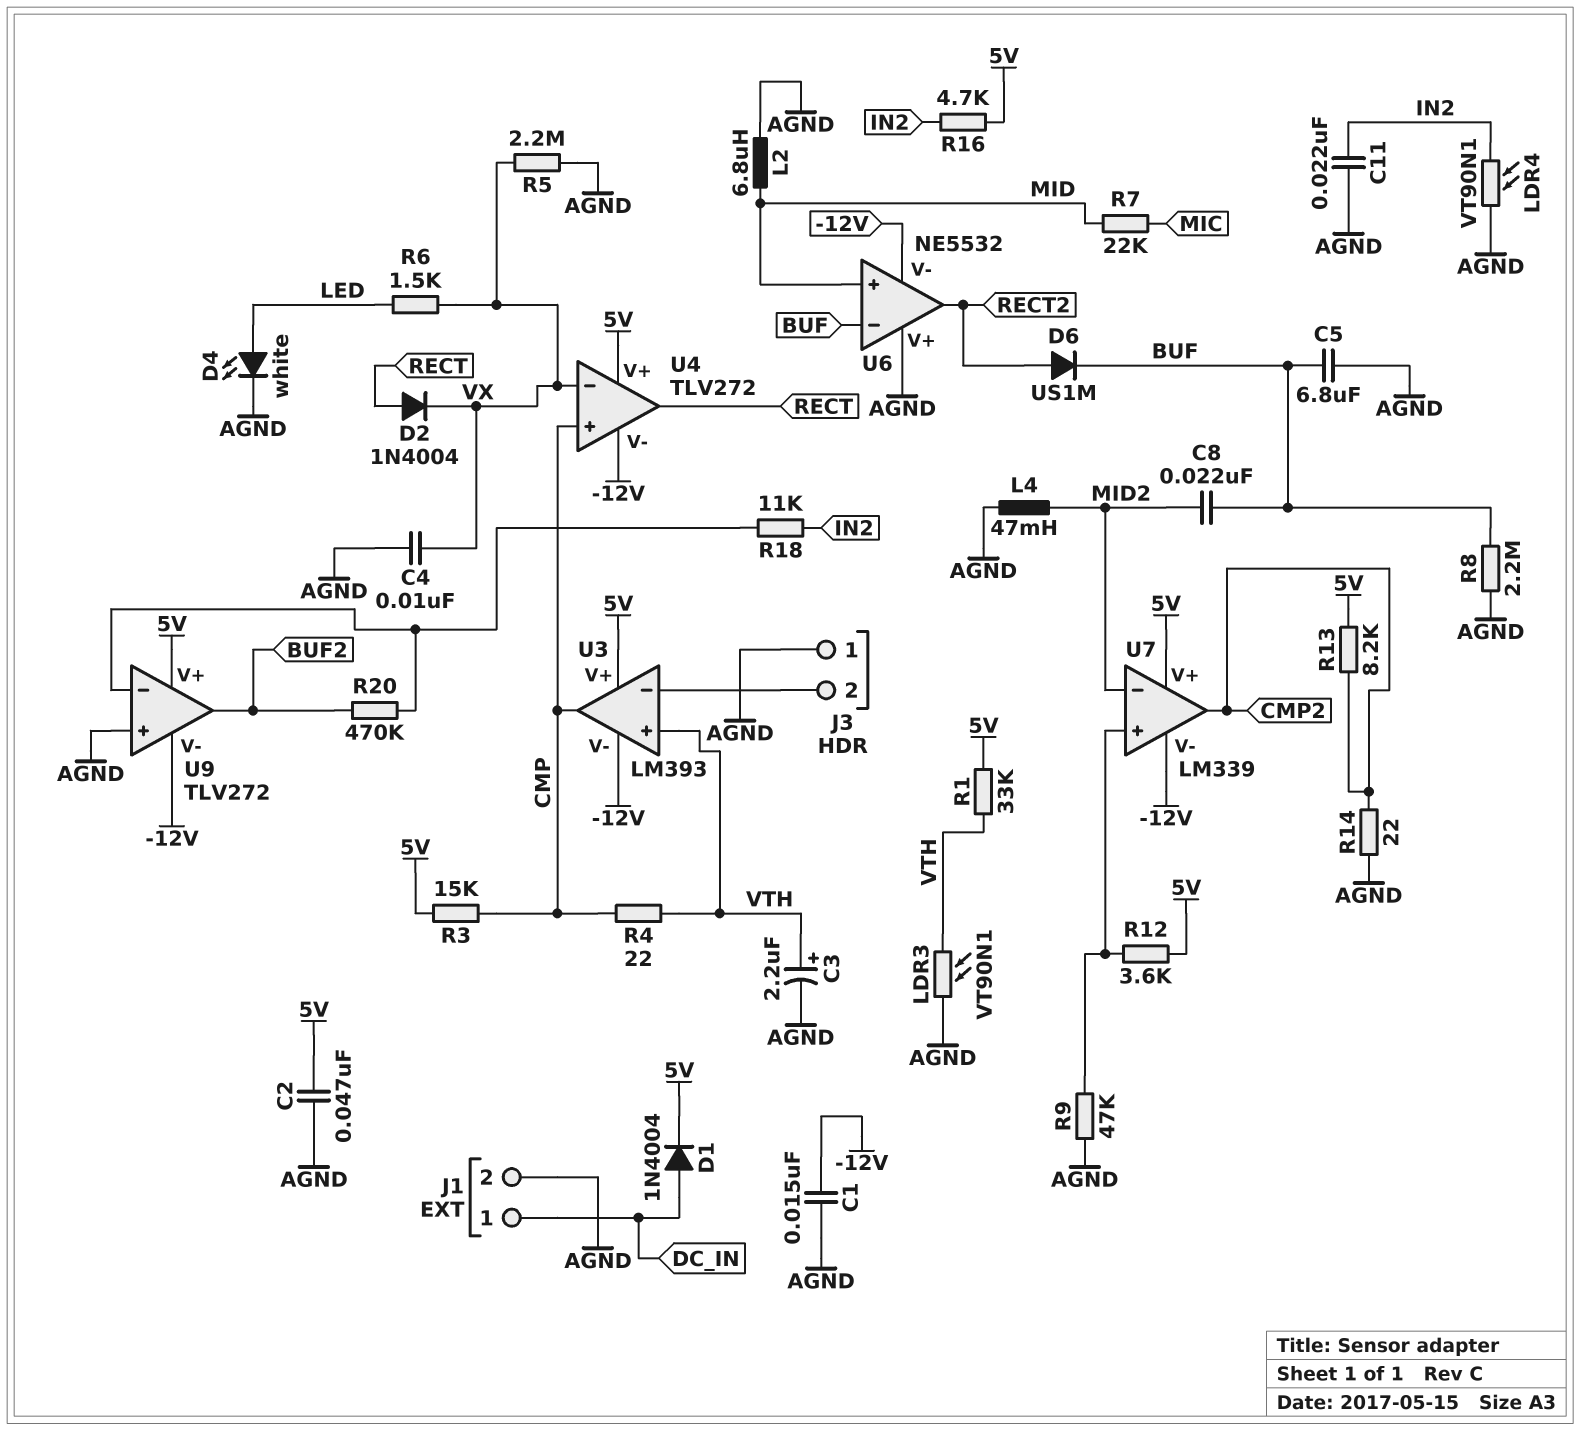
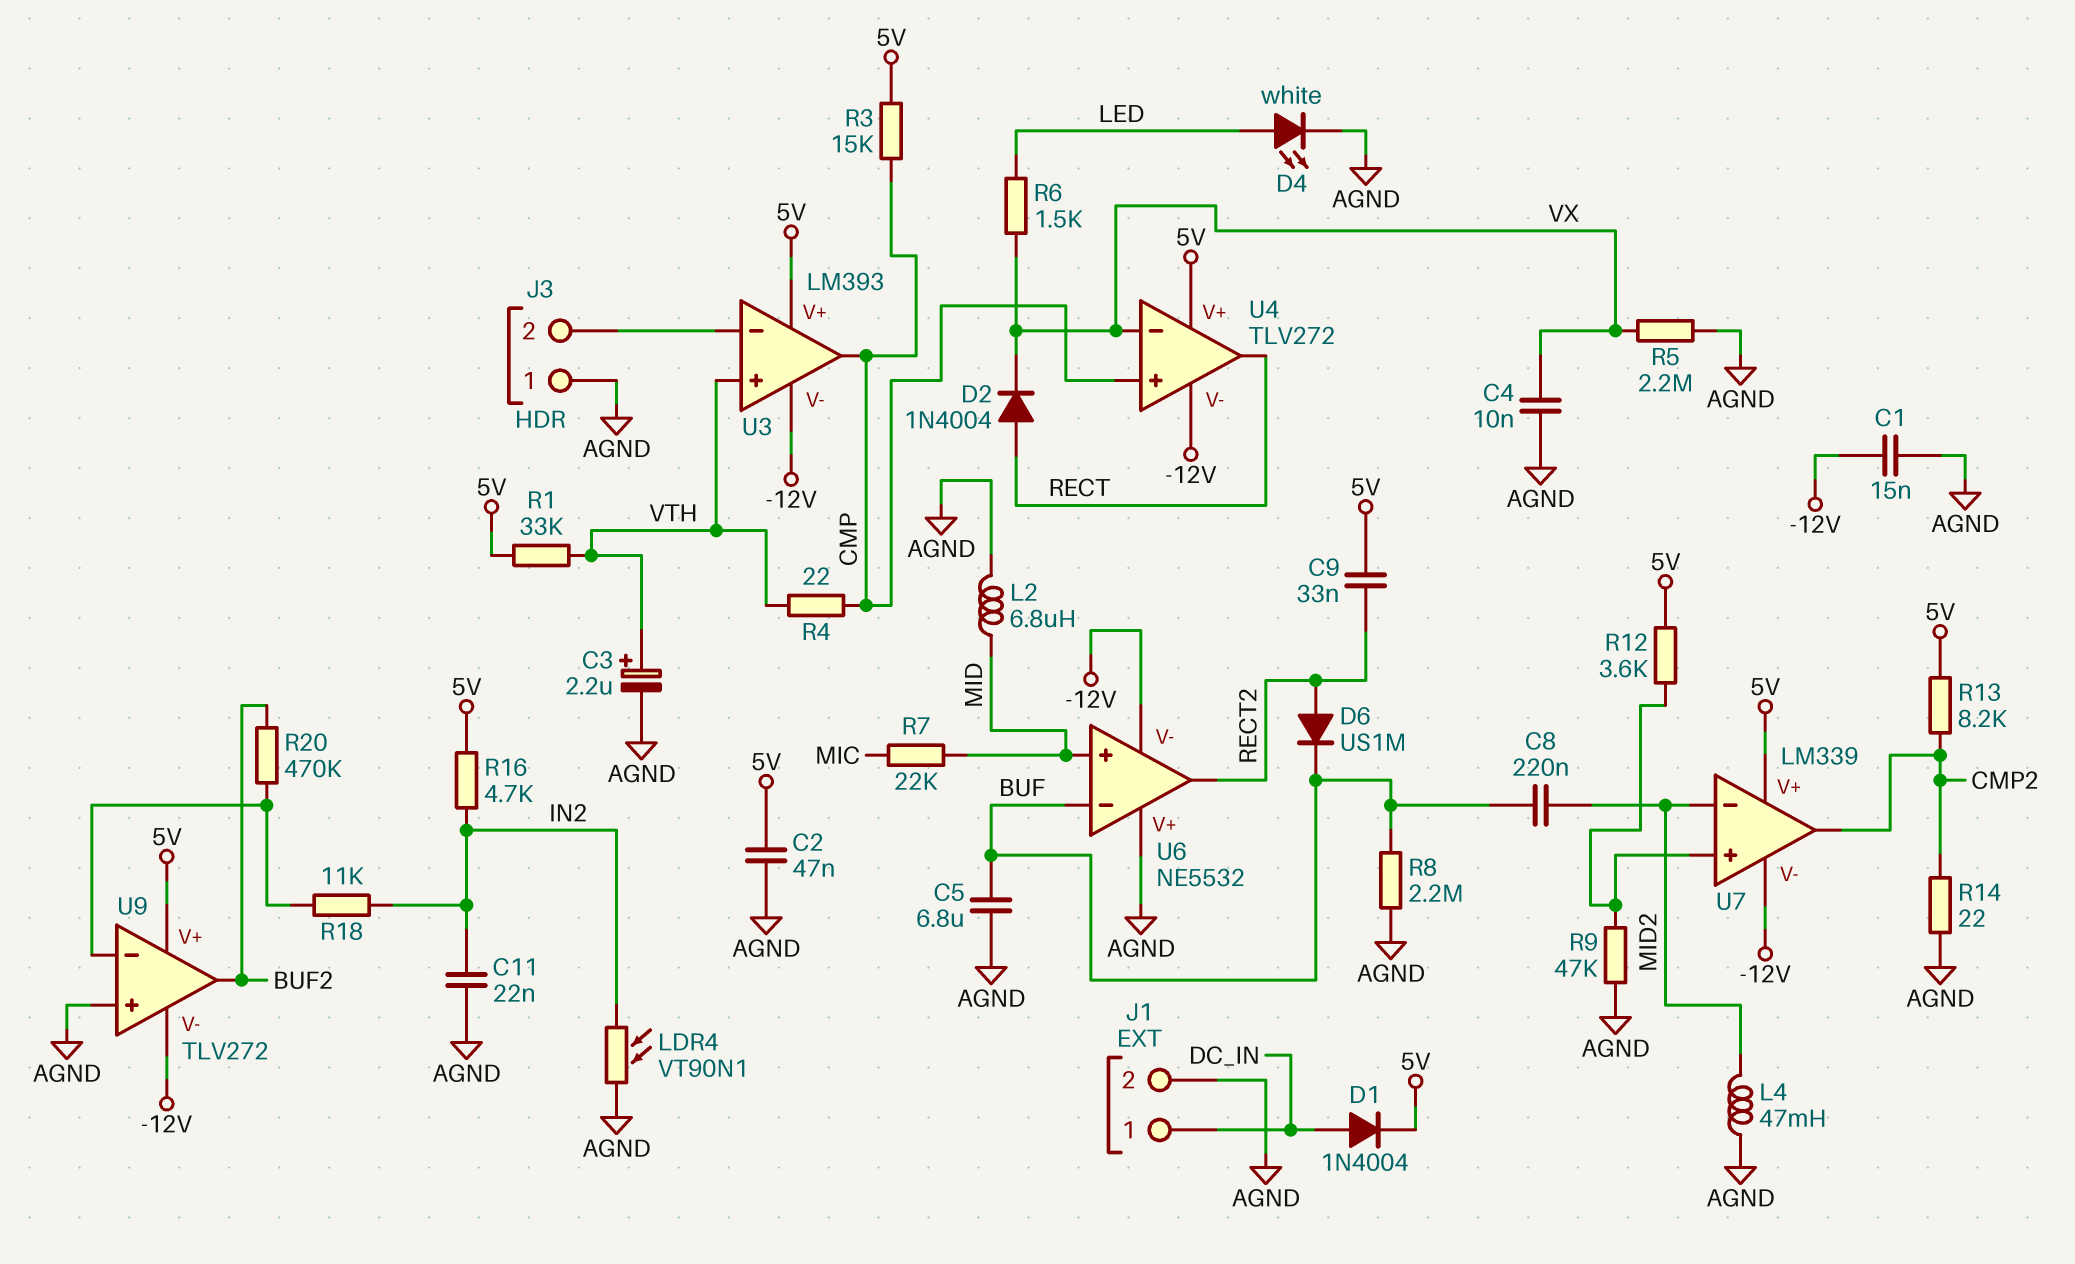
C8: 22nF (BUF, MID2) -> 220nF (BUF, MID2)
C9: none -> 33nF (5V, RECT2)
LDR3: VT90N1 (AGND, VTH) -> none

